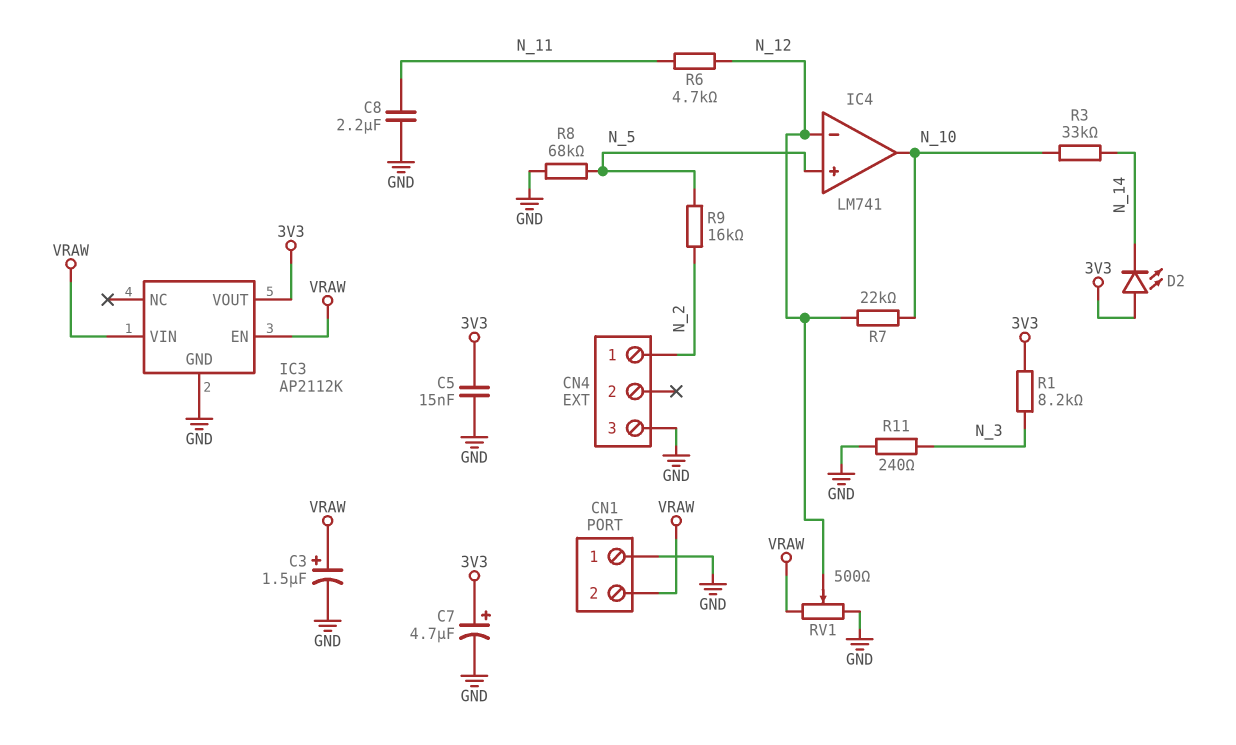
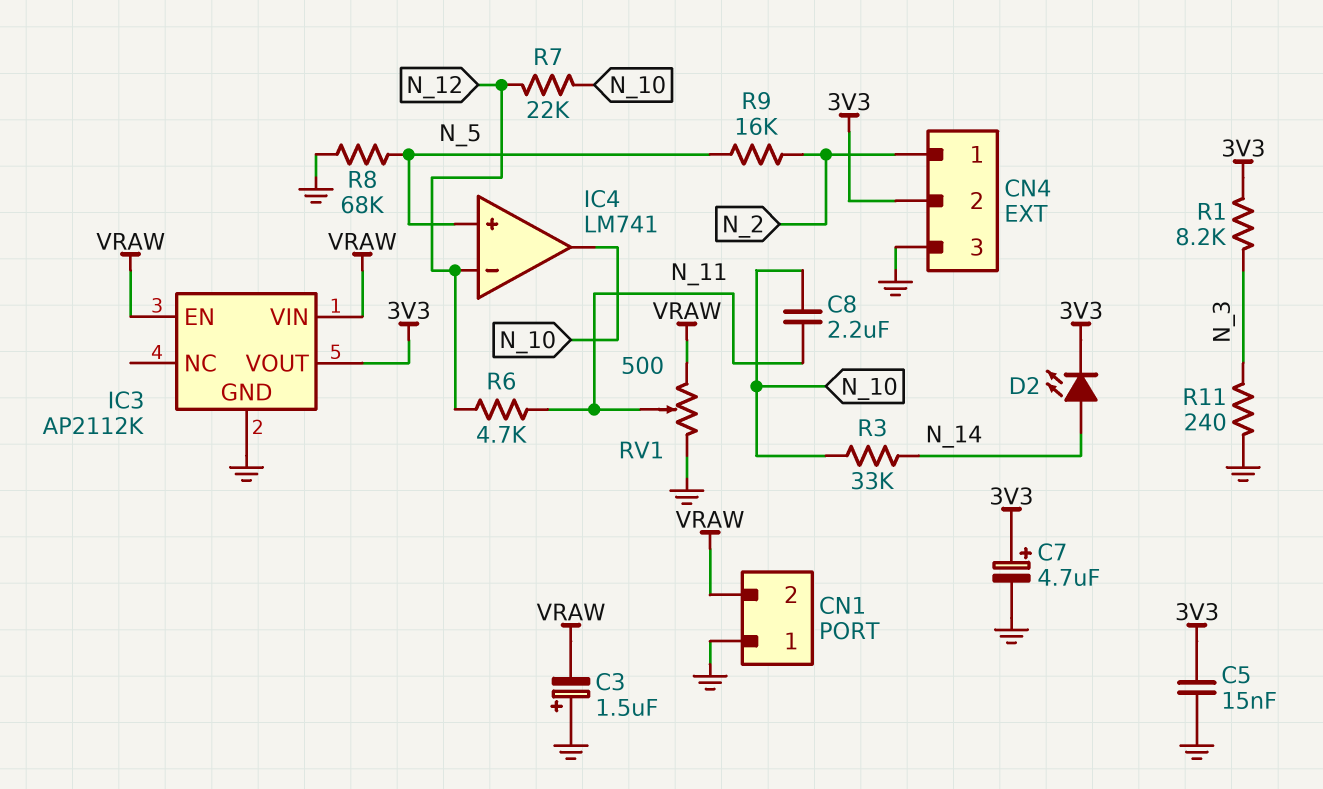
C3: 1.5uF (plus VRAW, minus GND) -> 1.5uF (plus GND, minus VRAW)
C8: 2.2uF (GND, N_11) -> 2.2uF (N_10, N_11)
CN4 pin 2: none -> 3V3
D2: LED (A 3V3, K N_14) -> LED (A N_14, K 3V3)
RV1: 500 (GND, VRAW, wiper N_12) -> 500 (GND, VRAW, wiper N_11)

